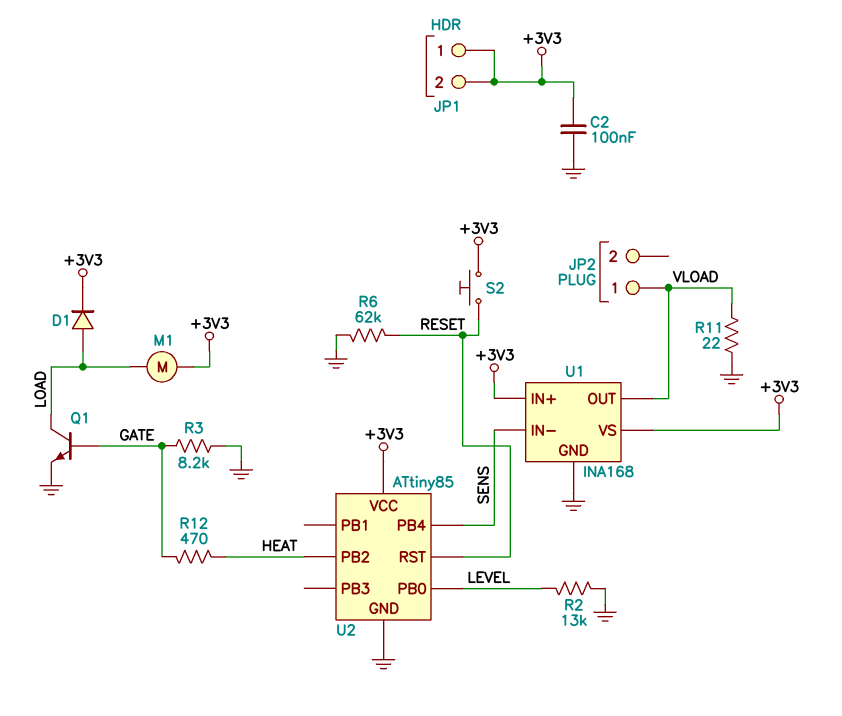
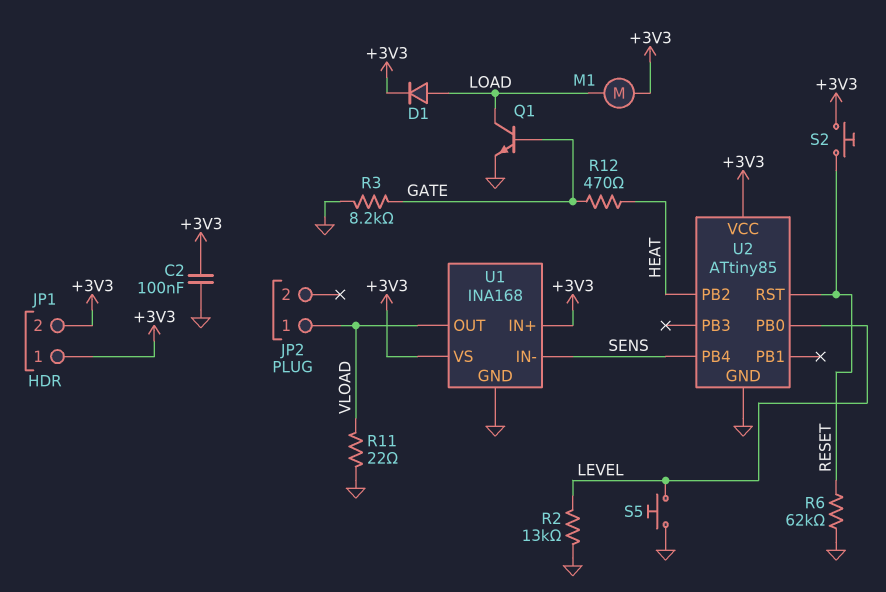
S5: none -> button (GND, LEVEL)

